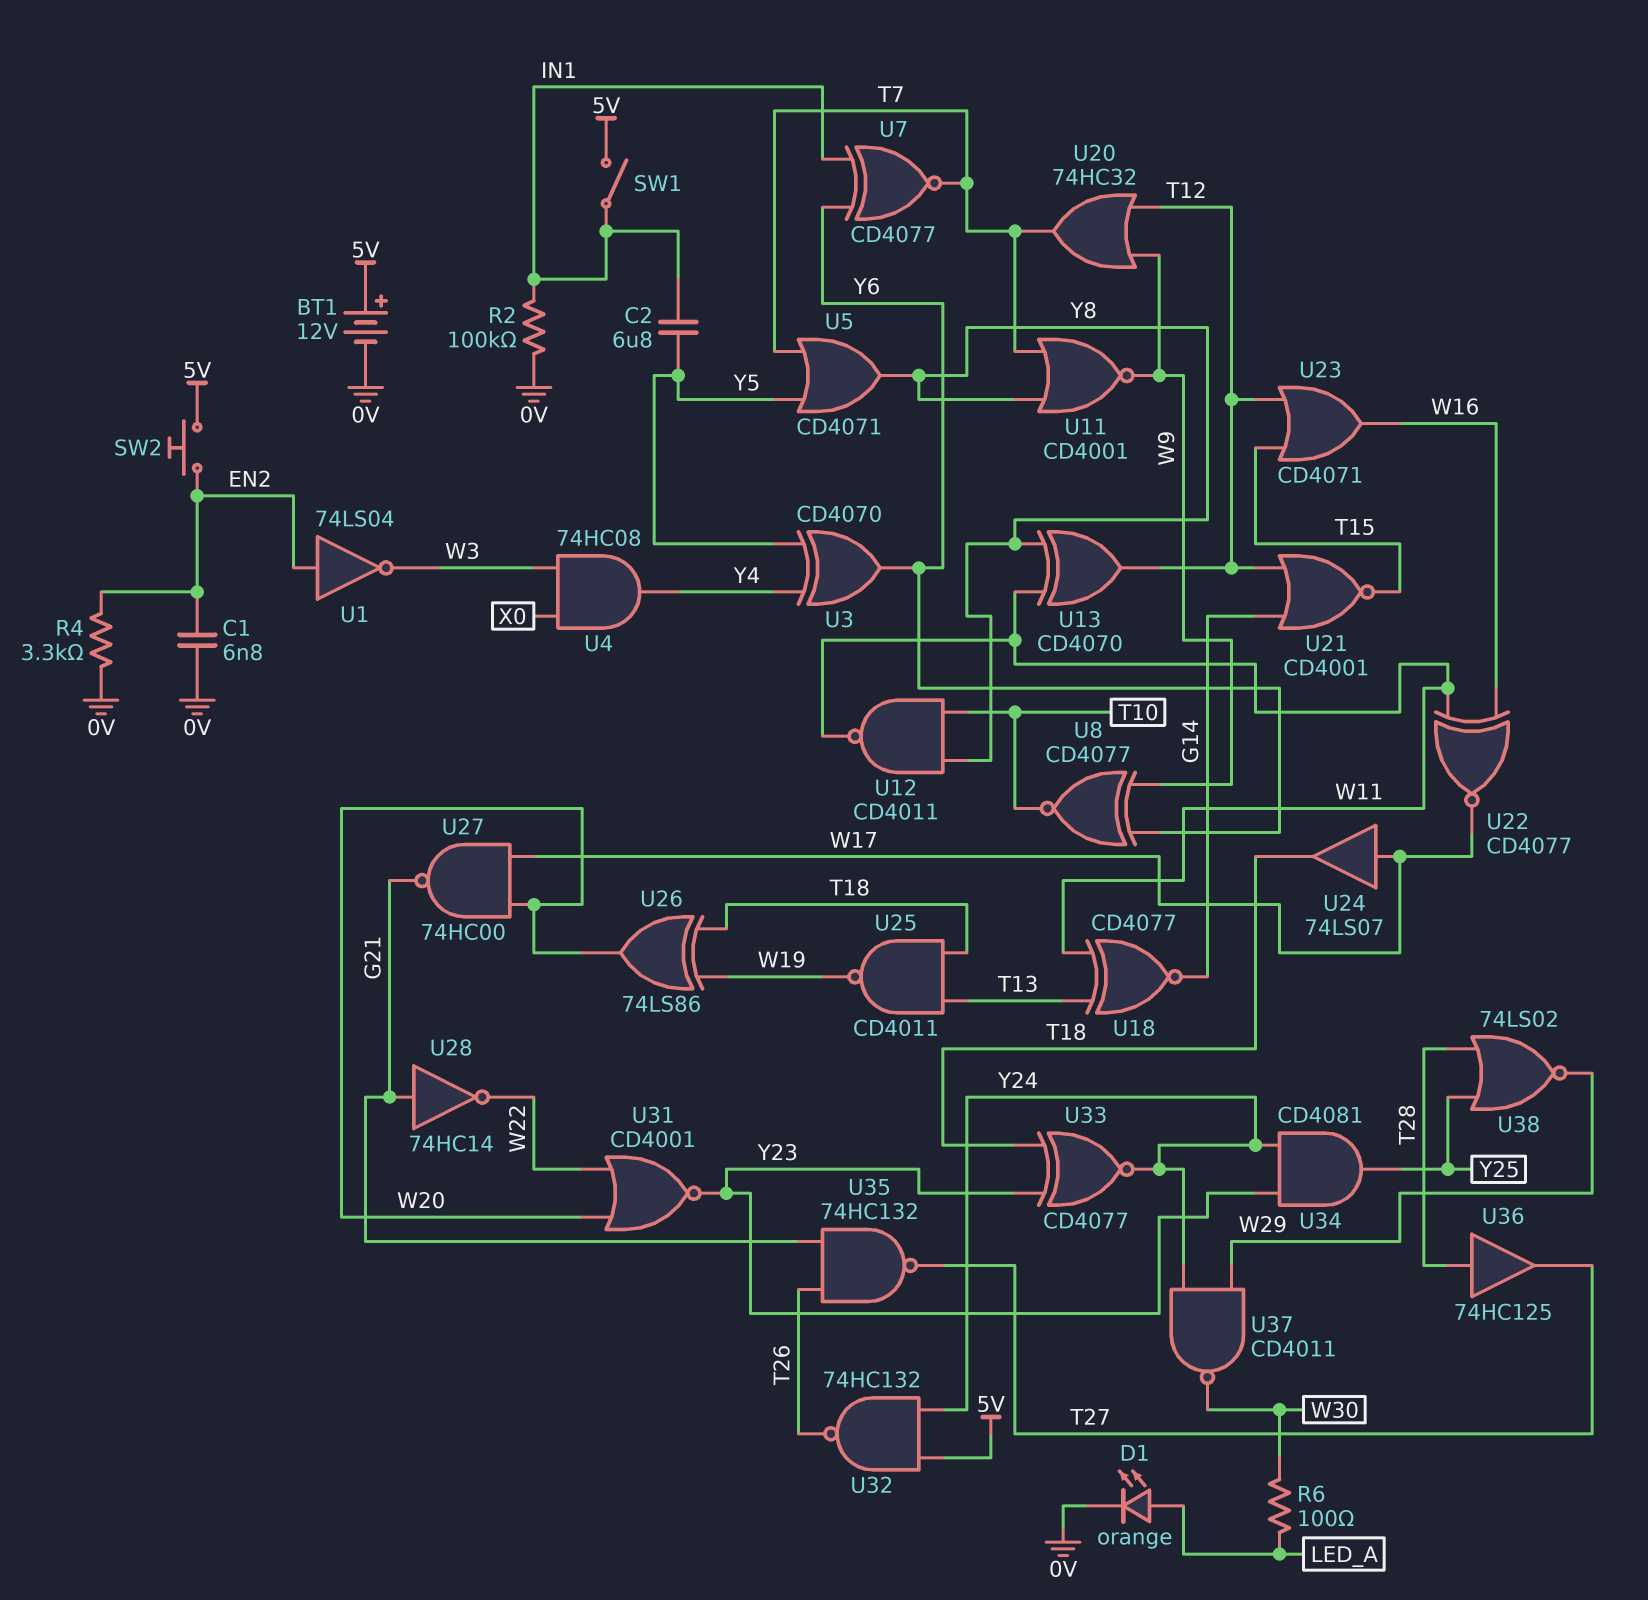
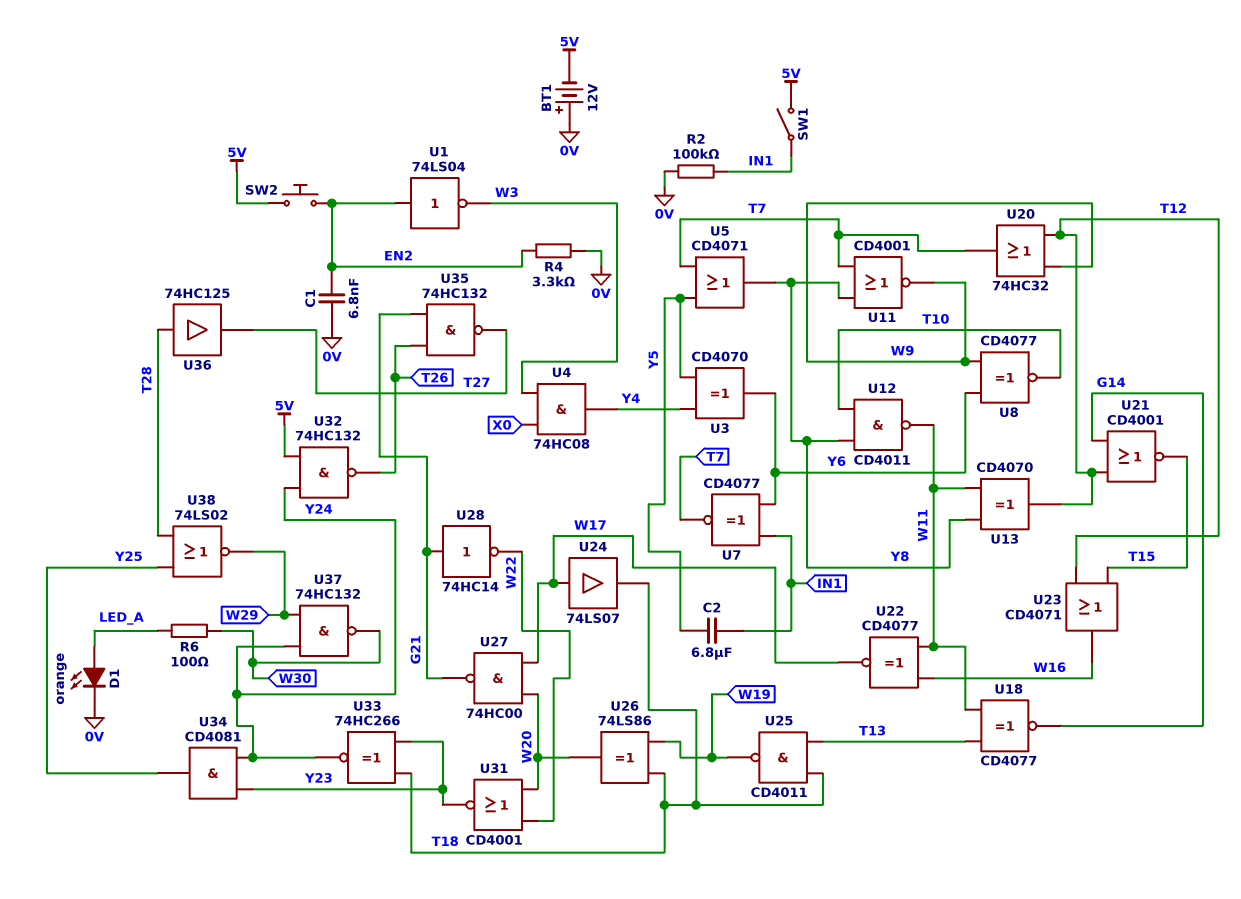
BT1: 12V (plus 5V, minus 0V) -> 12V (plus 0V, minus 5V)
U33: XNOR CD4077 (in T18, in Y23, out Y24) -> XNOR 74HC266 (in T18, in Y23, out Y24)
U37: NAND CD4011 (in W29, in Y24, out W30) -> NAND 74HC132 (in W29, in Y24, out W30)

